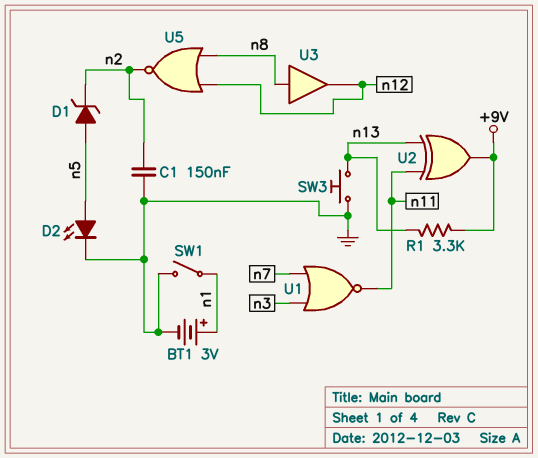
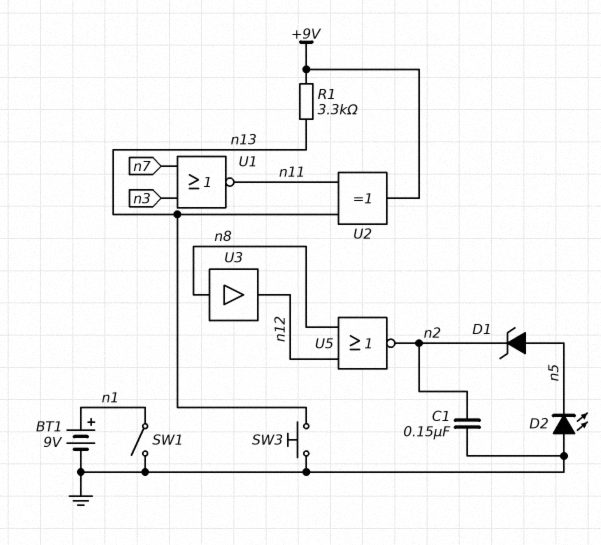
BT1: 3V (plus n1, minus GND) -> 9V (plus n1, minus GND)
D2: LED (A n5, K GND) -> LED (A GND, K n5)

